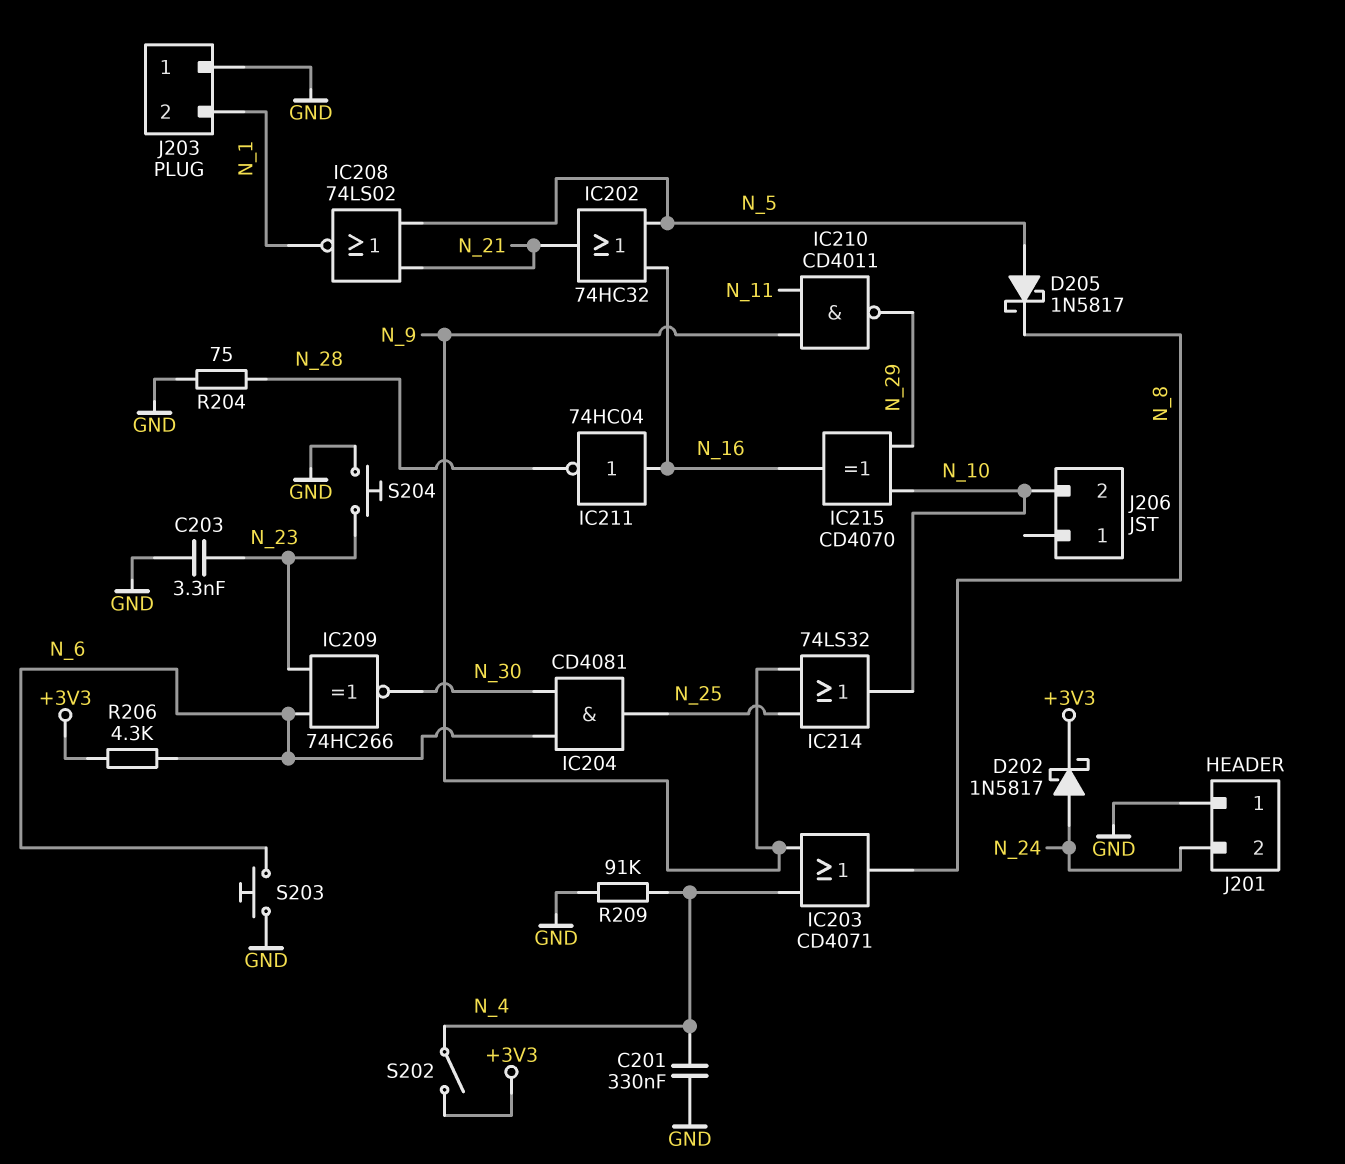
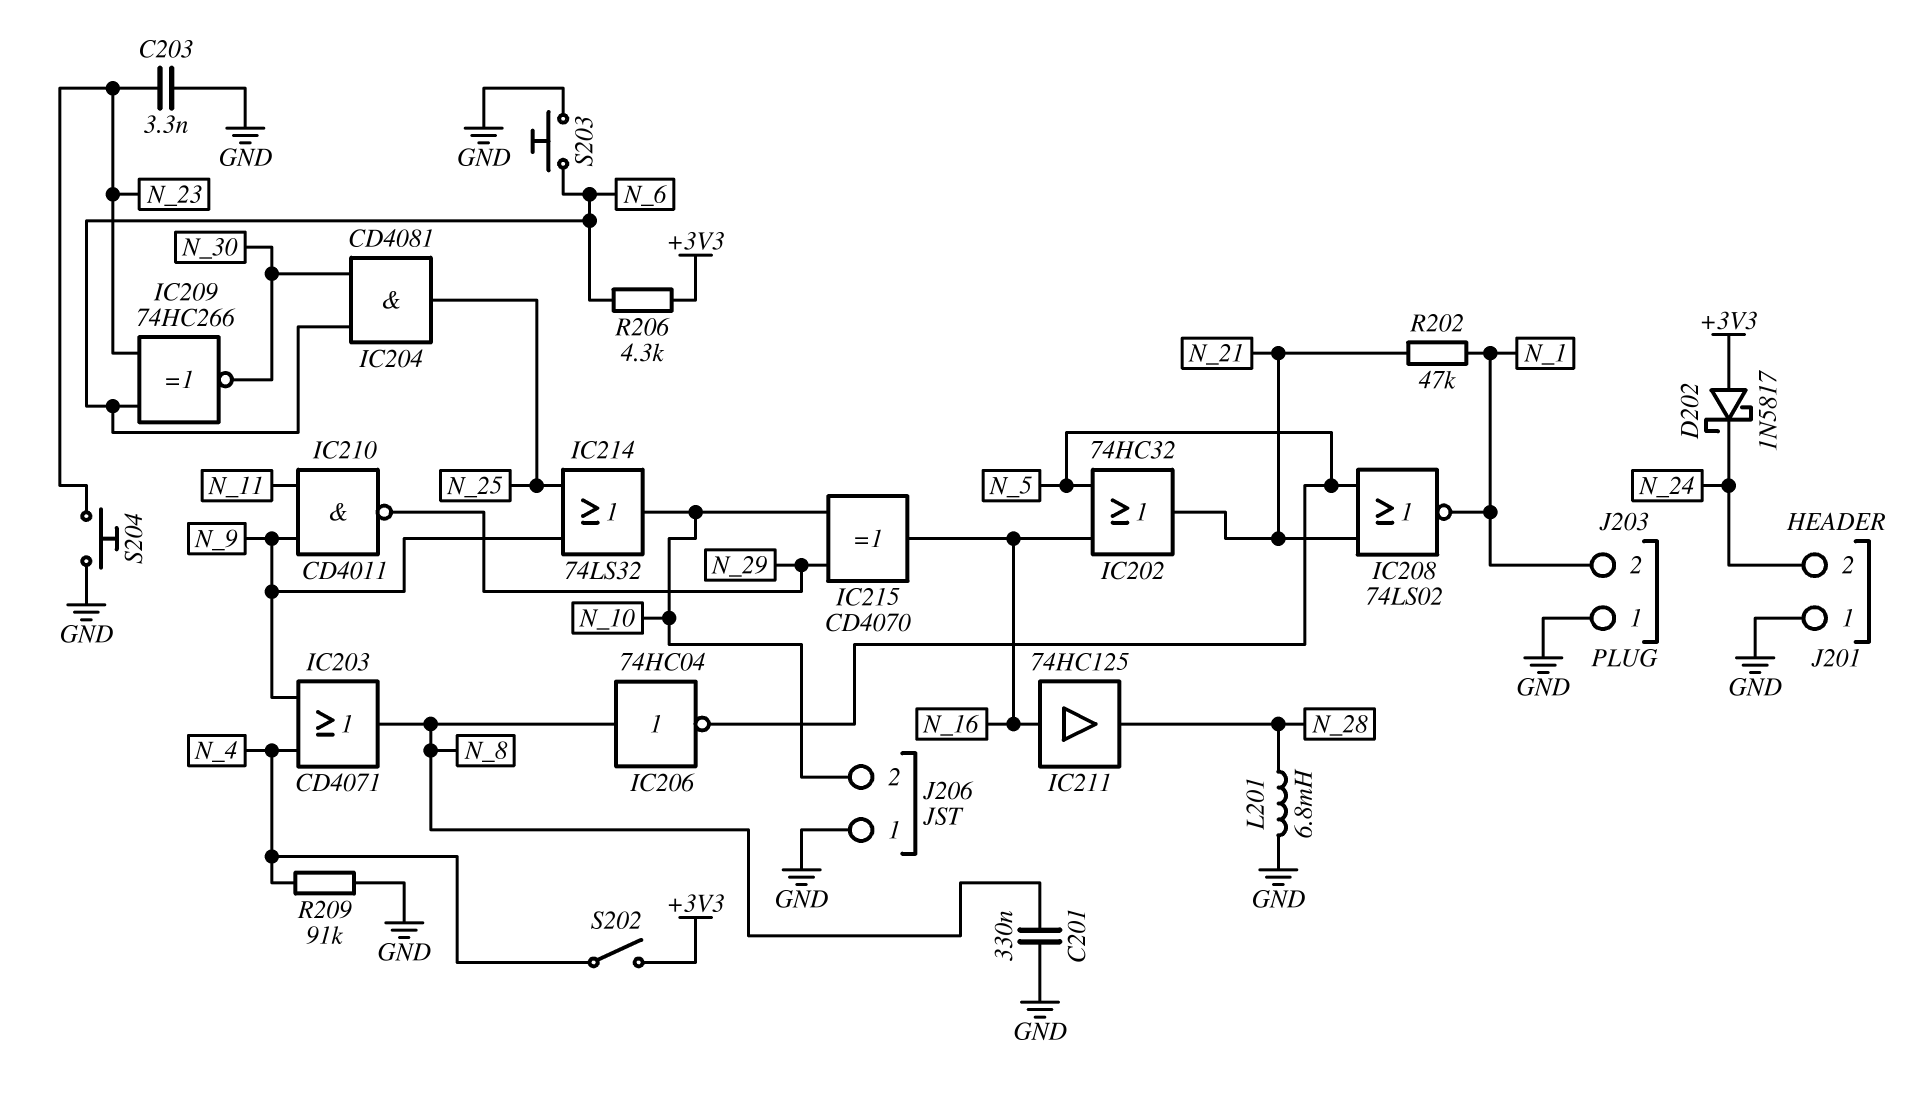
C201: 330nF (GND, N_4) -> 330nF (GND, N_8)
D202: schottky 1N5817 (A N_24, K +3V3) -> schottky 1N5817 (A +3V3, K N_24)
D205: schottky 1N5817 (A N_5, K N_8) -> none
IC206: none -> NOT 74HC04 (in N_8, out N_5)
IC211: NOT 74HC04 (in N_16, out N_28) -> buffer 74HC125 (in N_16, out N_28)
J206 pin 1: none -> GND
L201: none -> 6.8mH (GND, N_28)
R202: none -> 47k (N_1, N_21)
R204: 75 (GND, N_28) -> none

